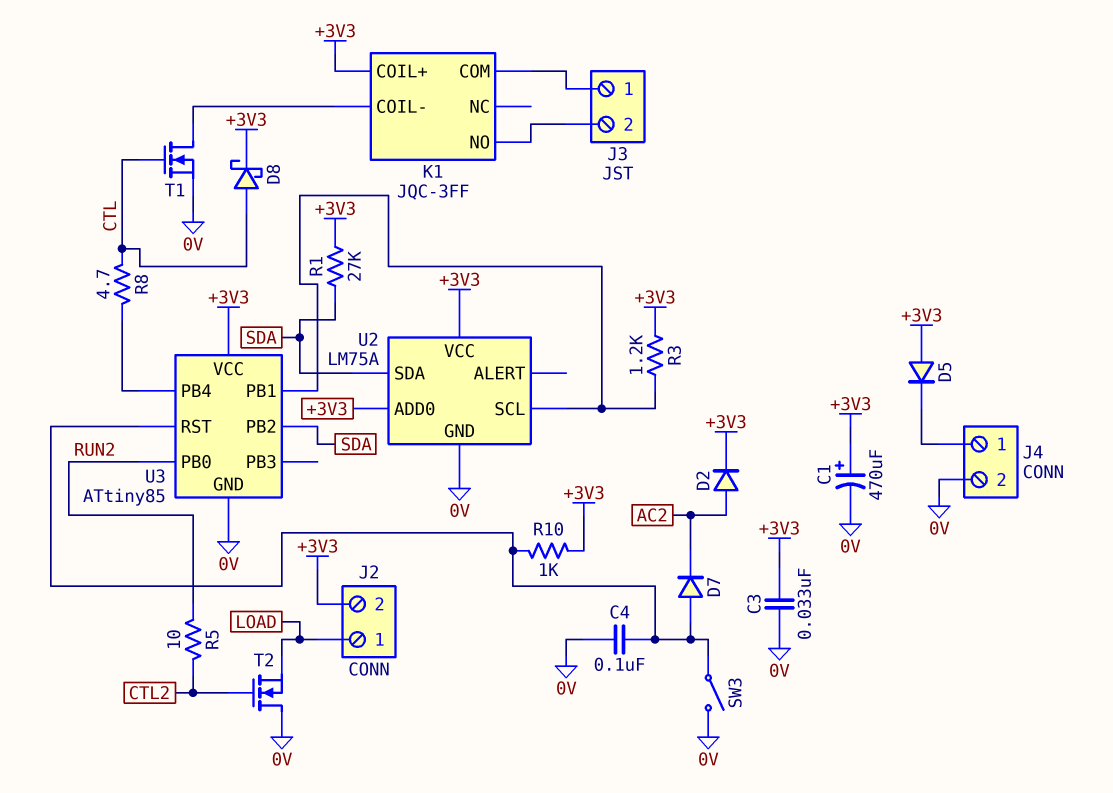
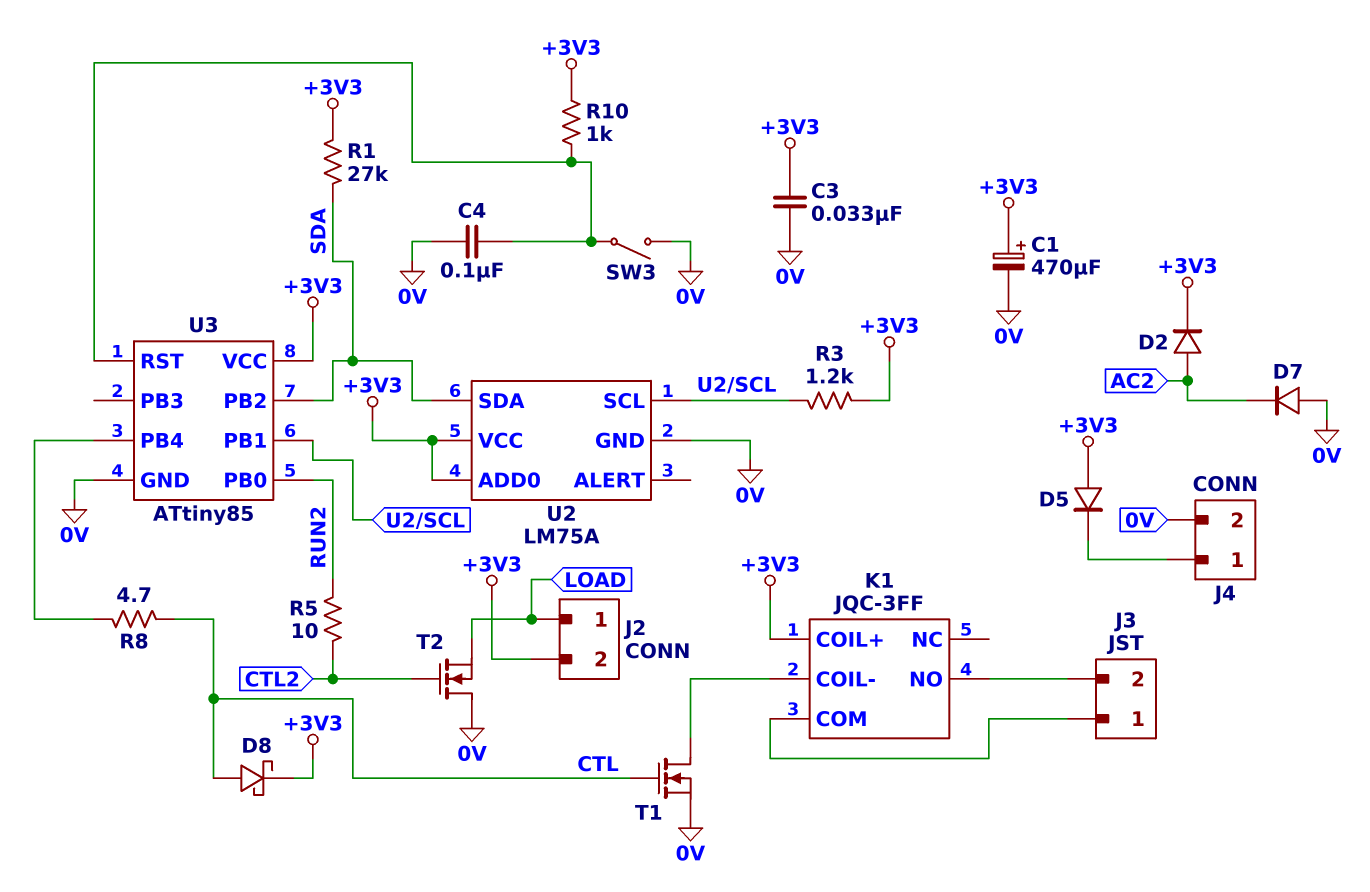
D7: diode (A U3/RST, K AC2) -> diode (A 0V, K AC2)

